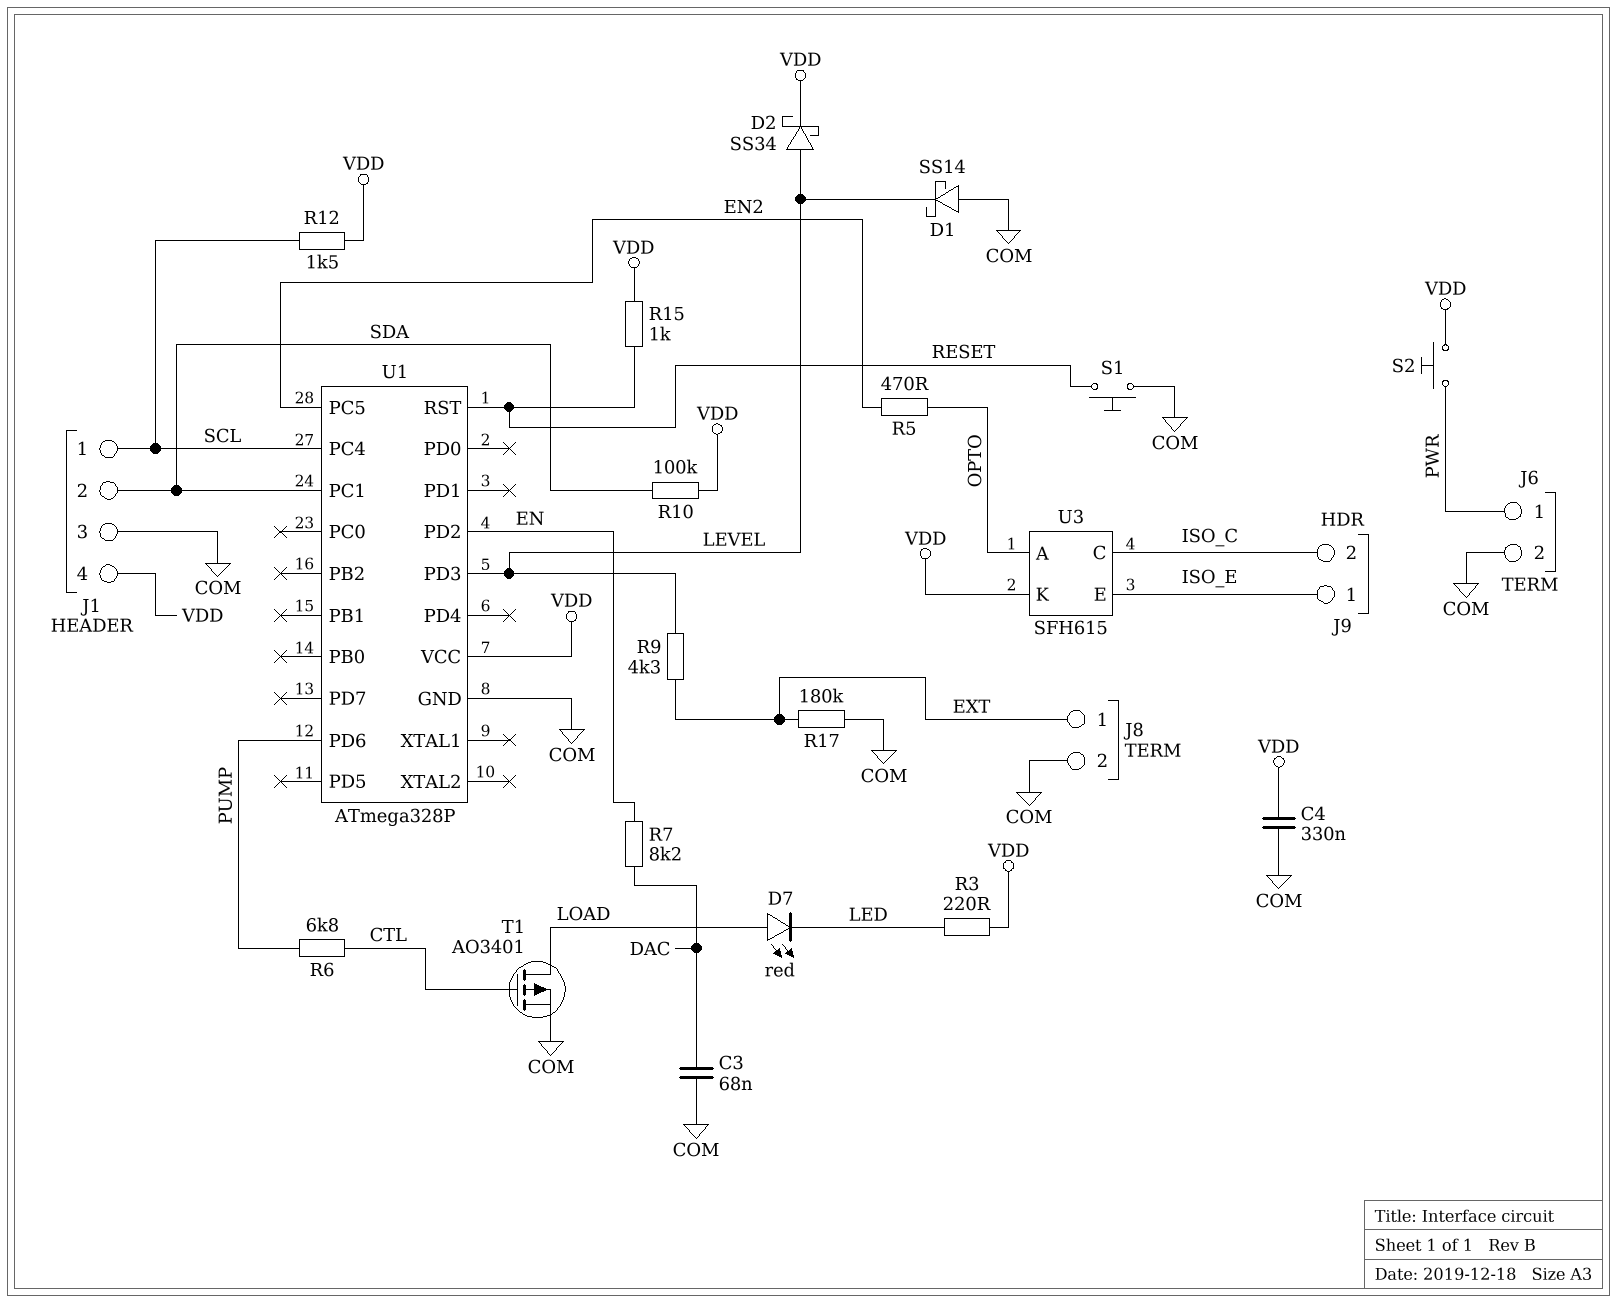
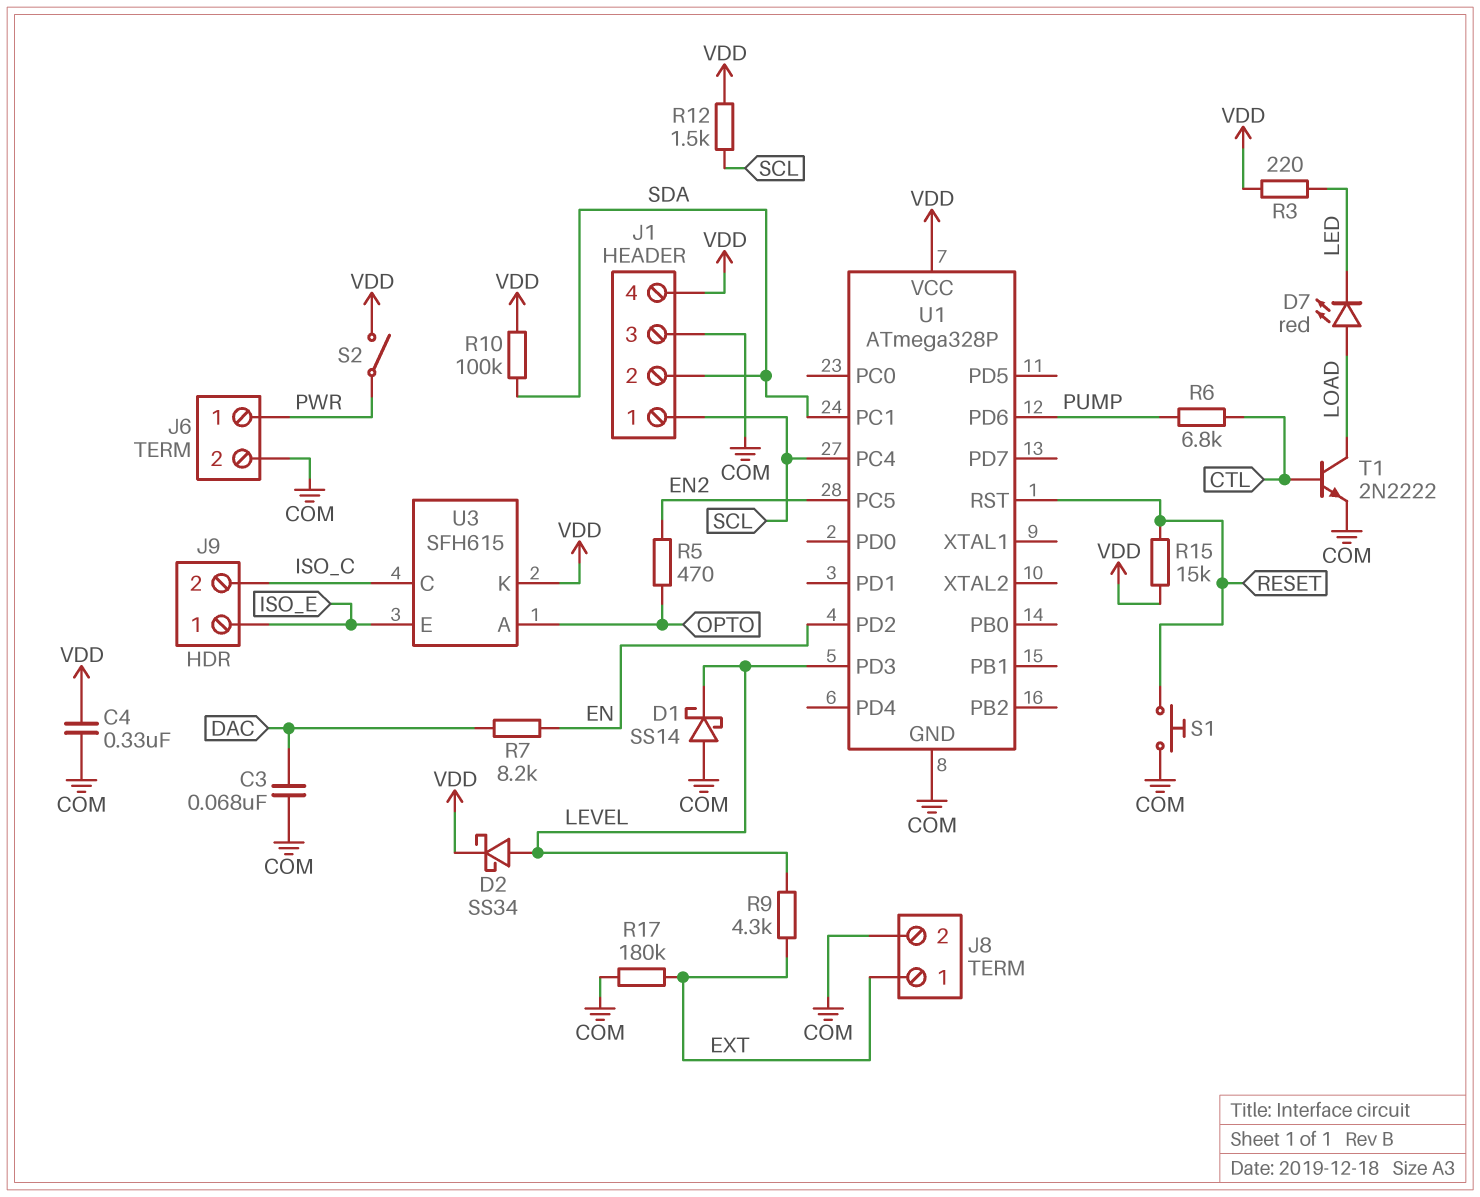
R15: 1k (RESET, VDD) -> 15k (RESET, VDD)
S2: button (PWR, VDD) -> switch (PWR, VDD)
T1: PMOS AO3401 (G CTL, D LOAD, S COM) -> NPN 2N2222 (B CTL, C LOAD, E COM)

